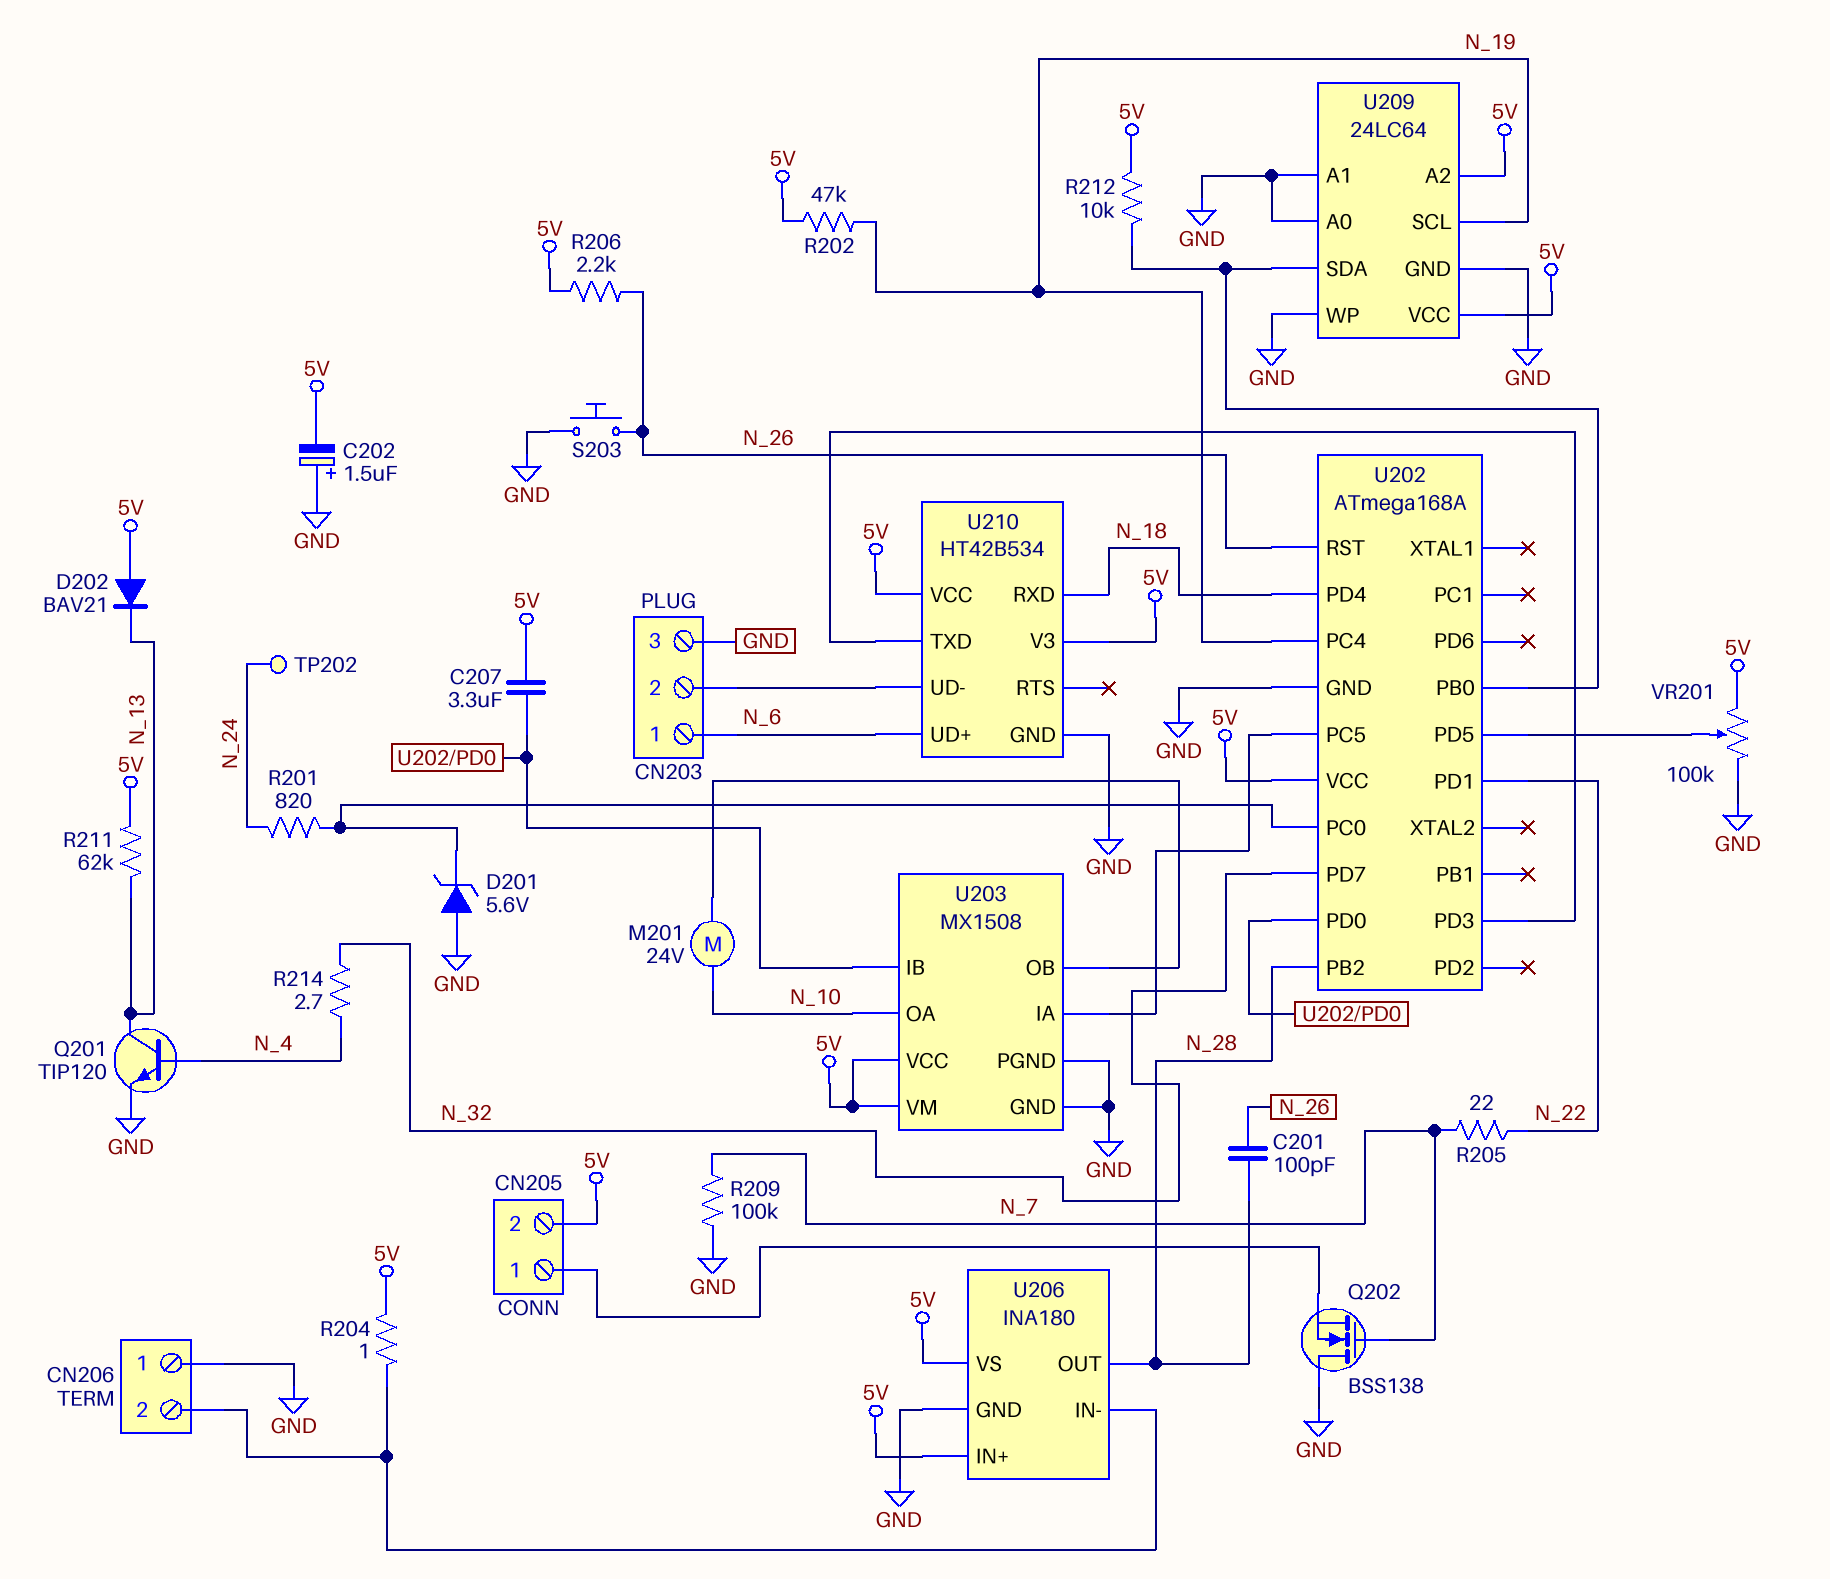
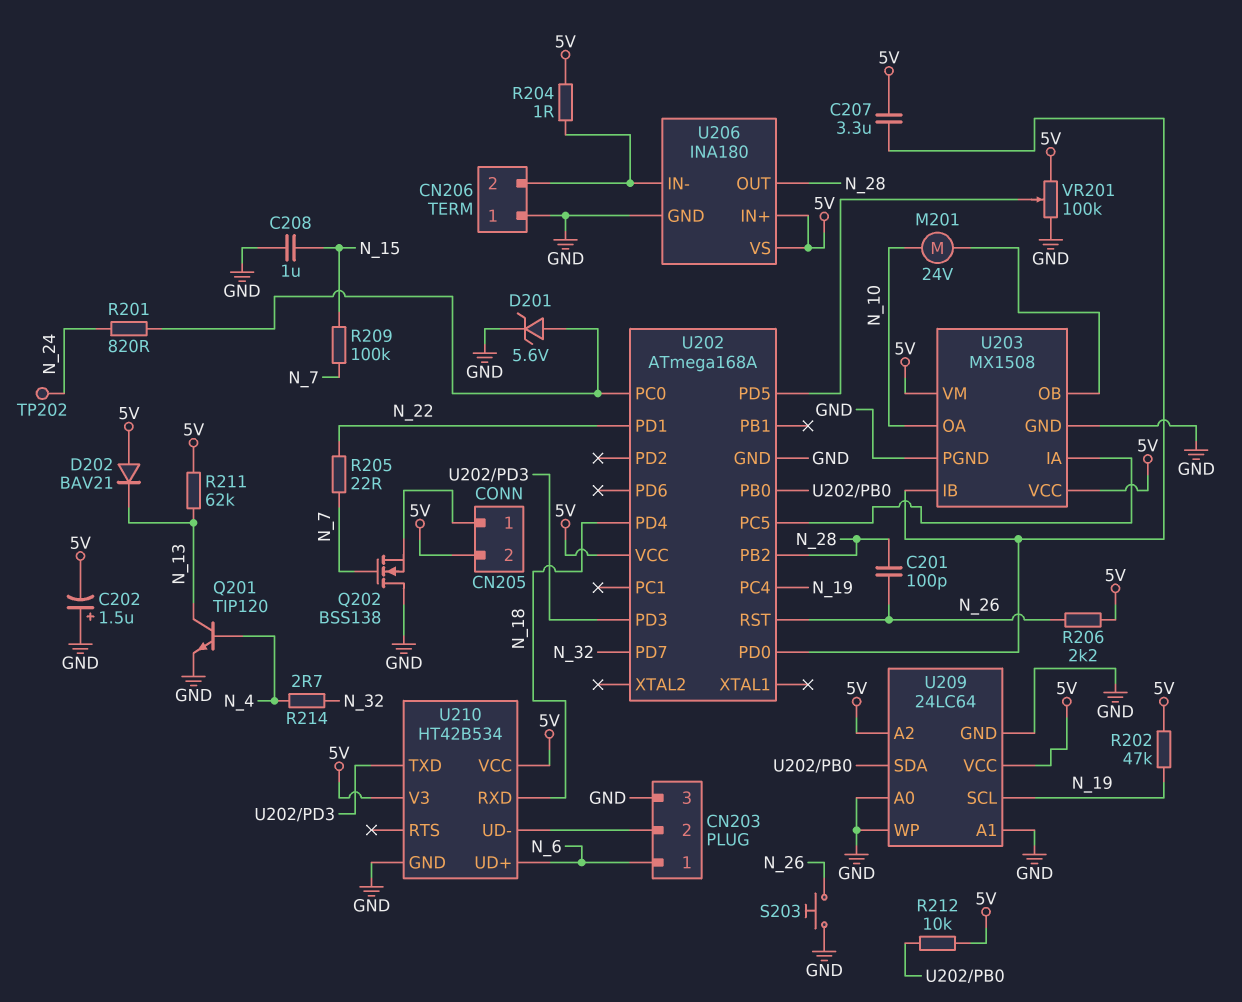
C208: none -> 1uF (GND, N_15)
D201: zener 5.6V (A GND, K U202/PC0) -> zener 5.6V (A U202/PC0, K GND)
R209: 100k (GND, N_7) -> 100k (N_7, N_15)

